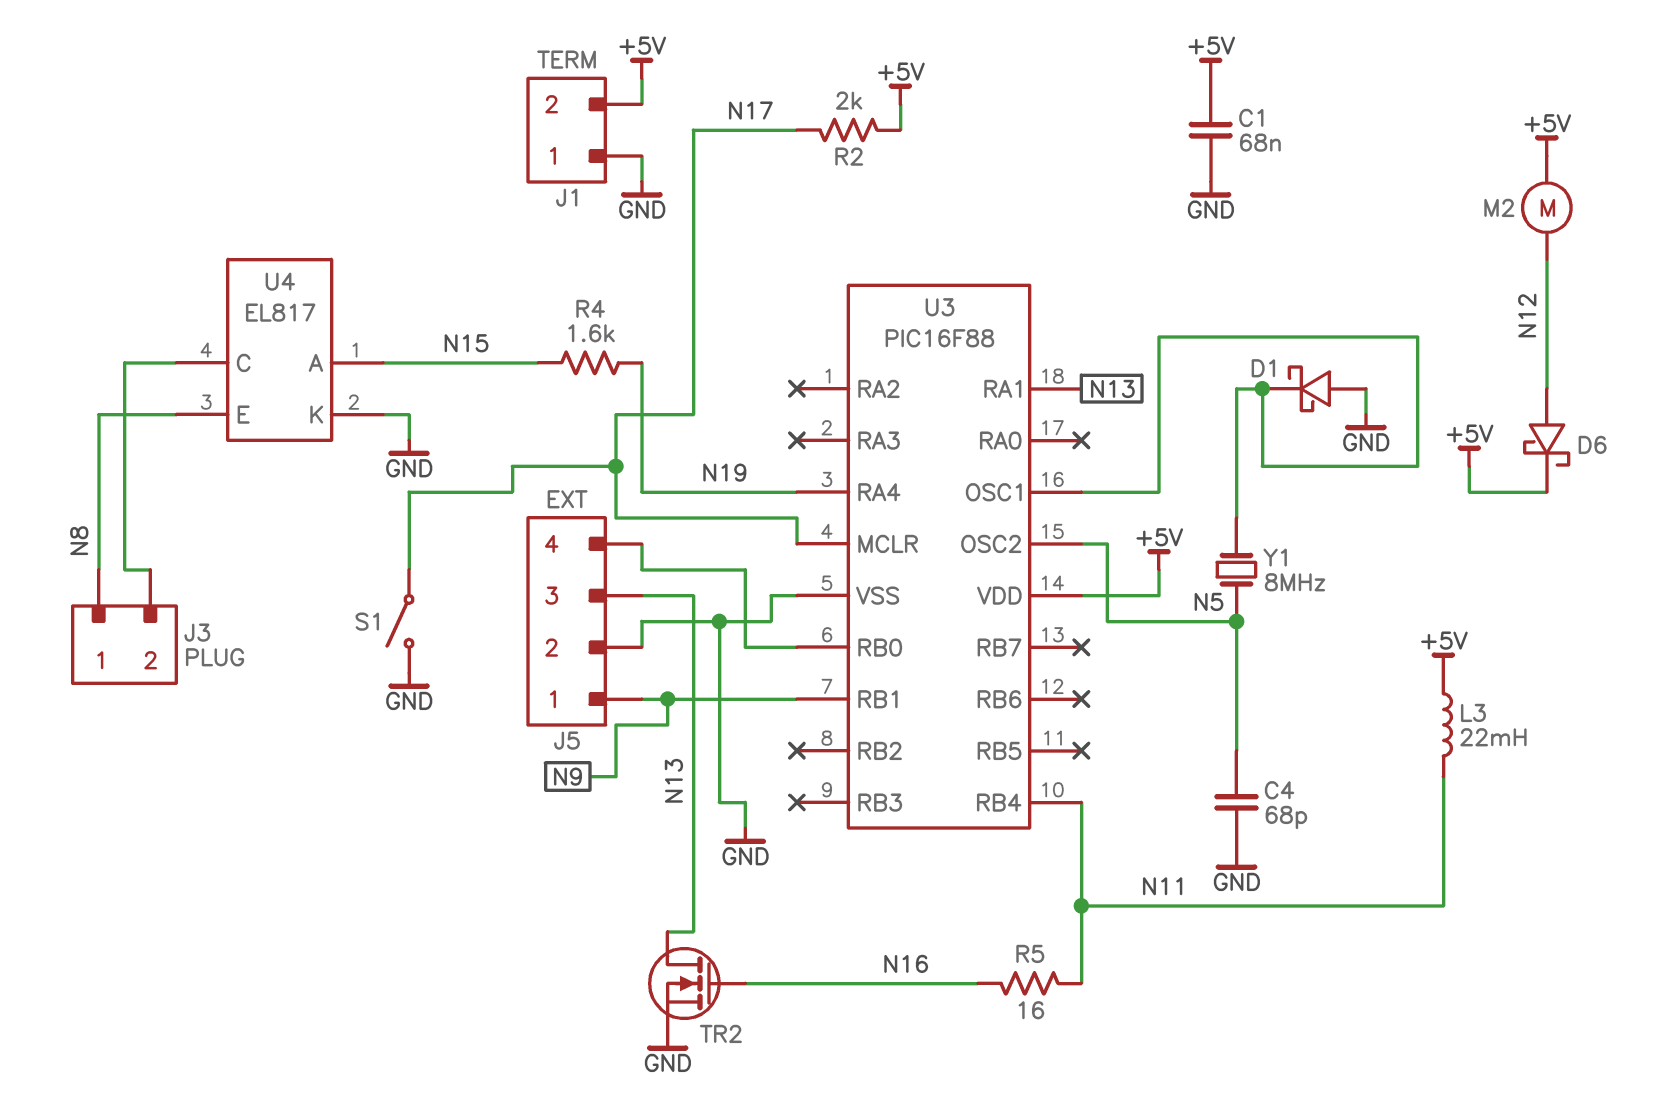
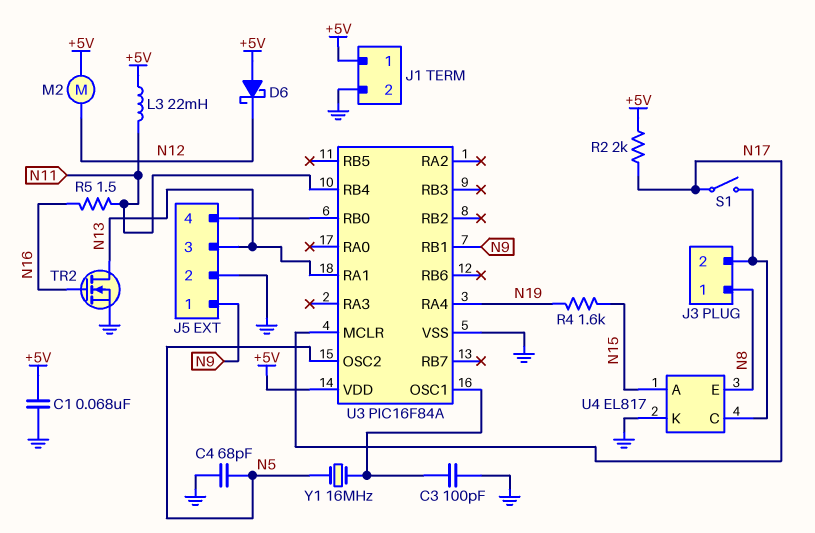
C3: none -> 100pF (GND, U3/OSC1)
D1: schottky (A GND, K U3/OSC1) -> none
D6: schottky (A N12, K +5V) -> schottky (A +5V, K N12)
J1 pin 1: GND -> +5V
J1 pin 2: +5V -> GND
R5: 16 (N11, N16) -> 1.5 (N11, N16)
S1: switch (GND, N17) -> switch (J3/2, N17)
U3: PIC16F88 -> PIC16F84A
Y1: 8MHz (N5, U3/OSC1) -> 16MHz (N5, U3/OSC1)

